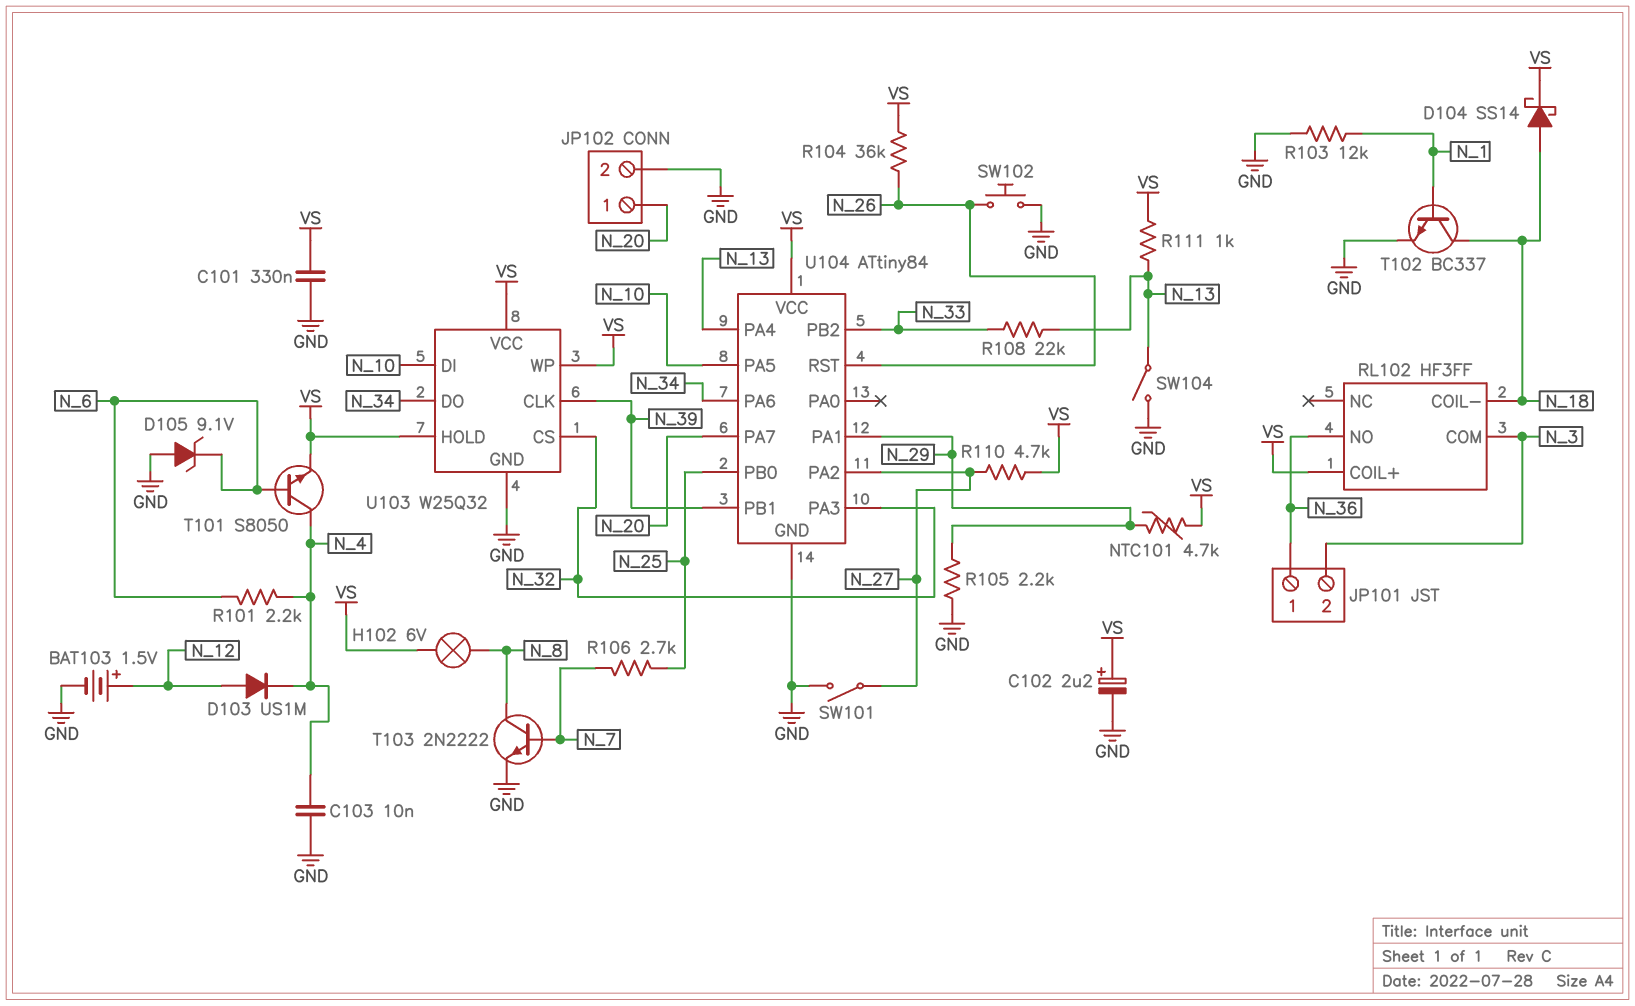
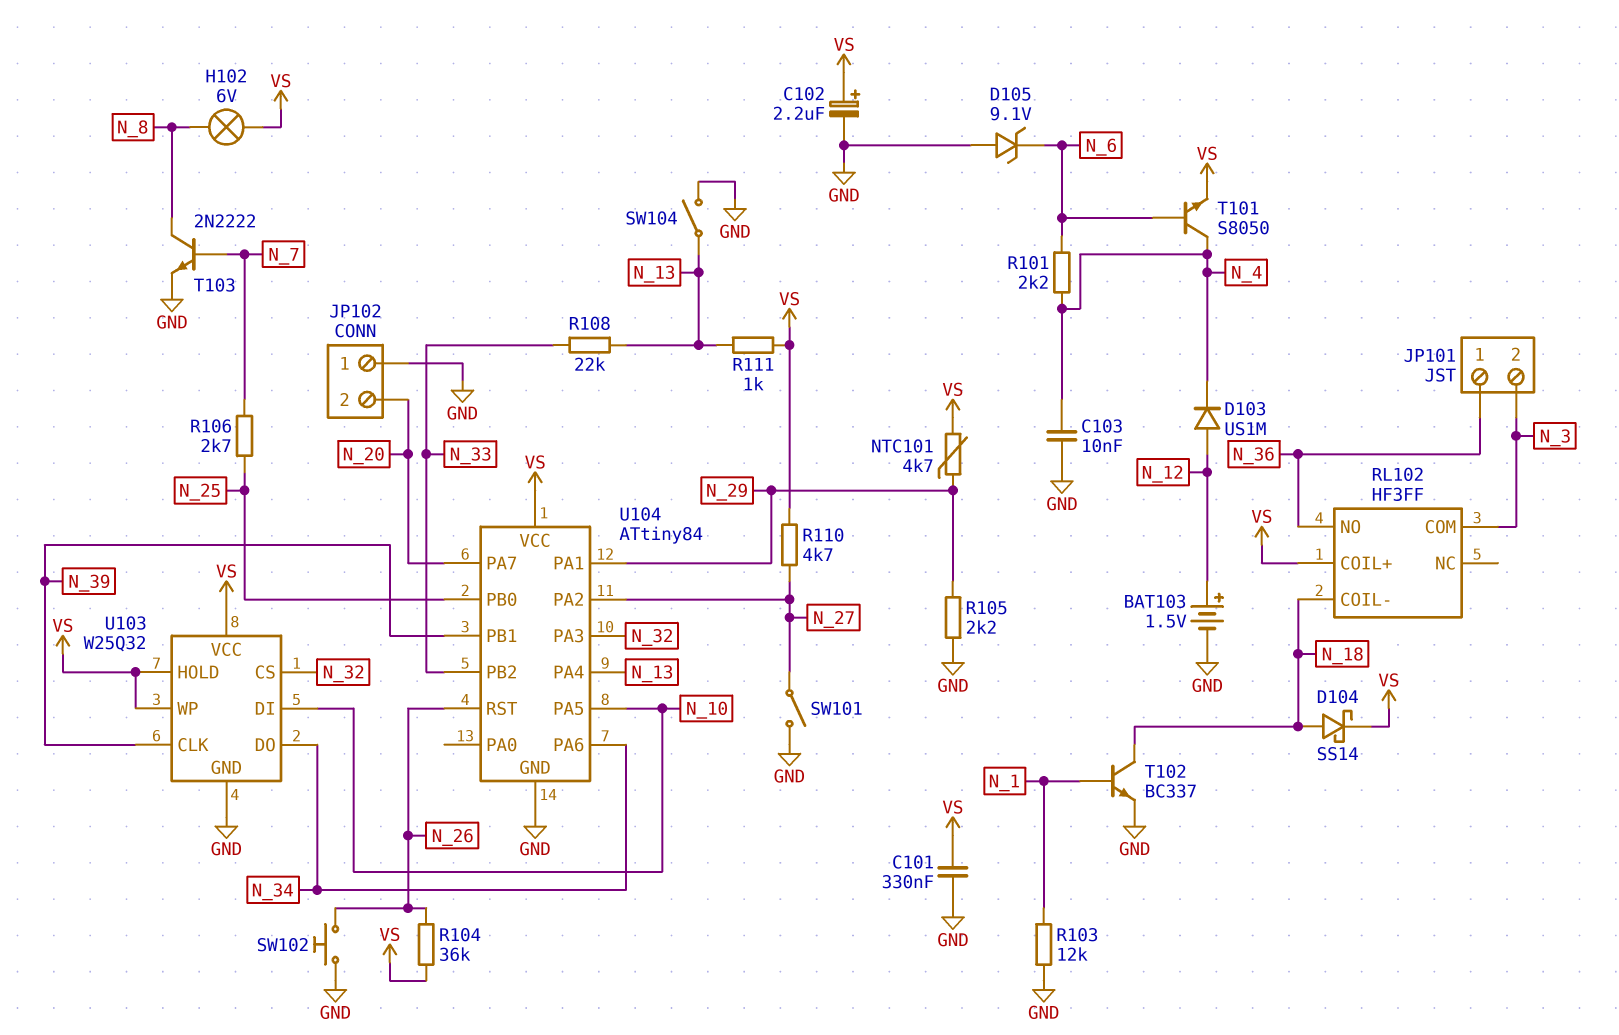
JP102 pin 1: N_20 -> GND
JP102 pin 2: GND -> N_20

